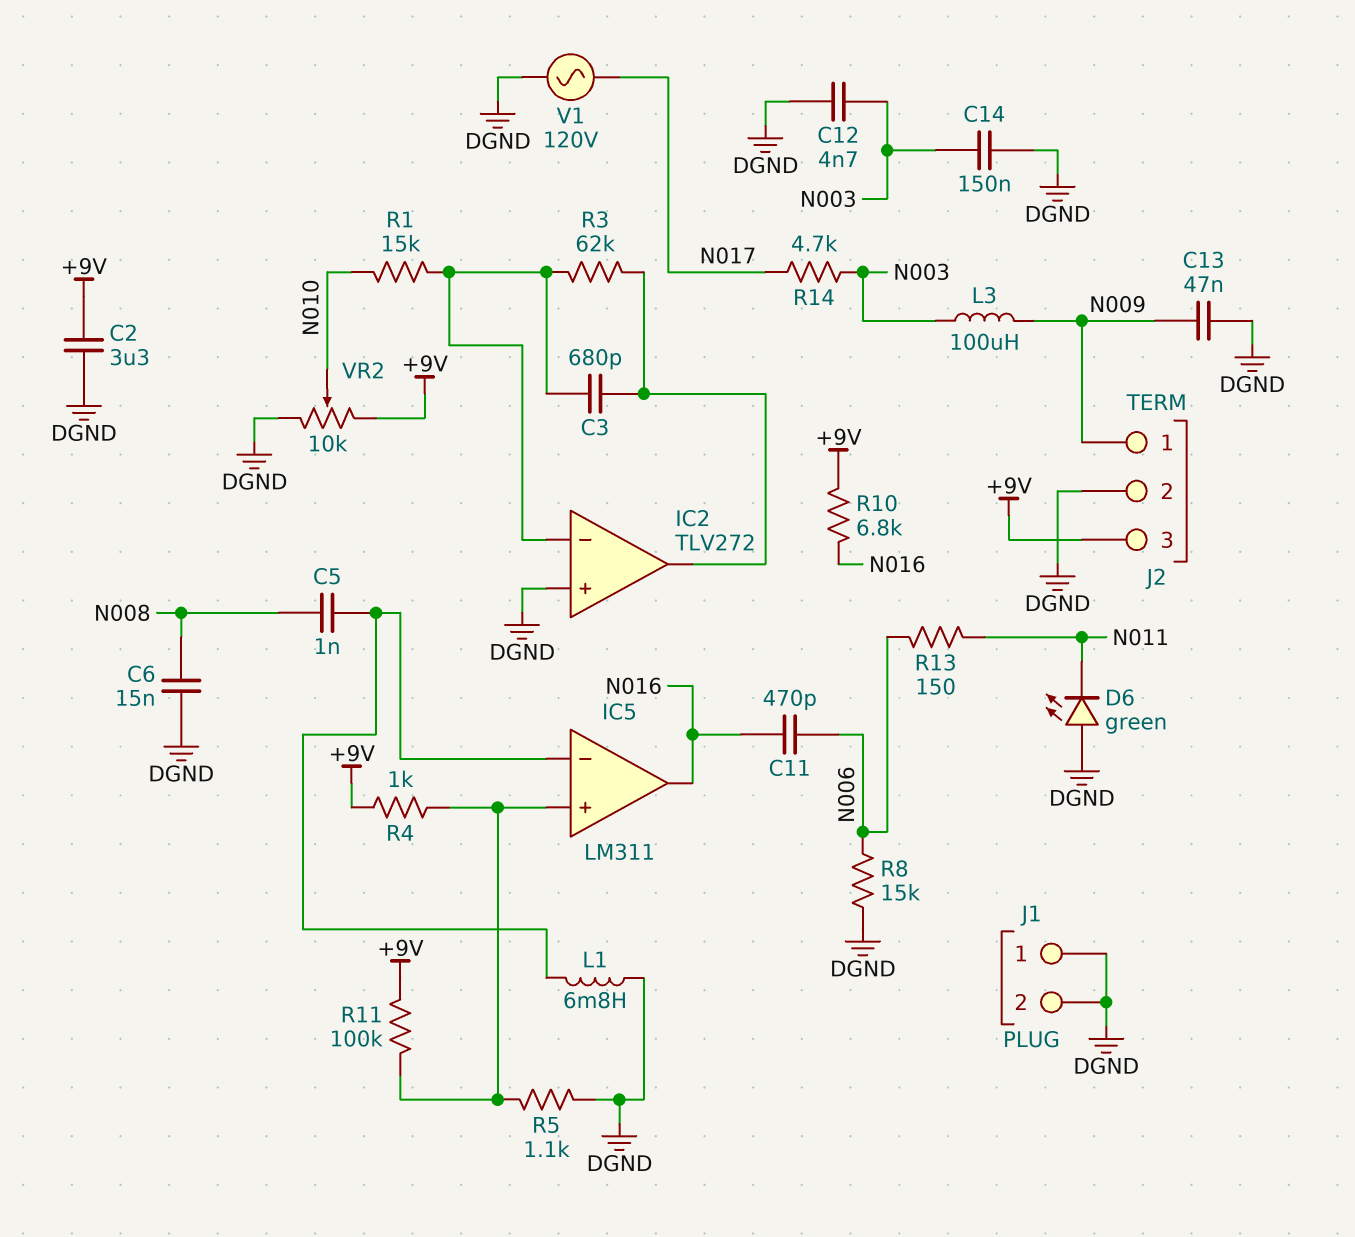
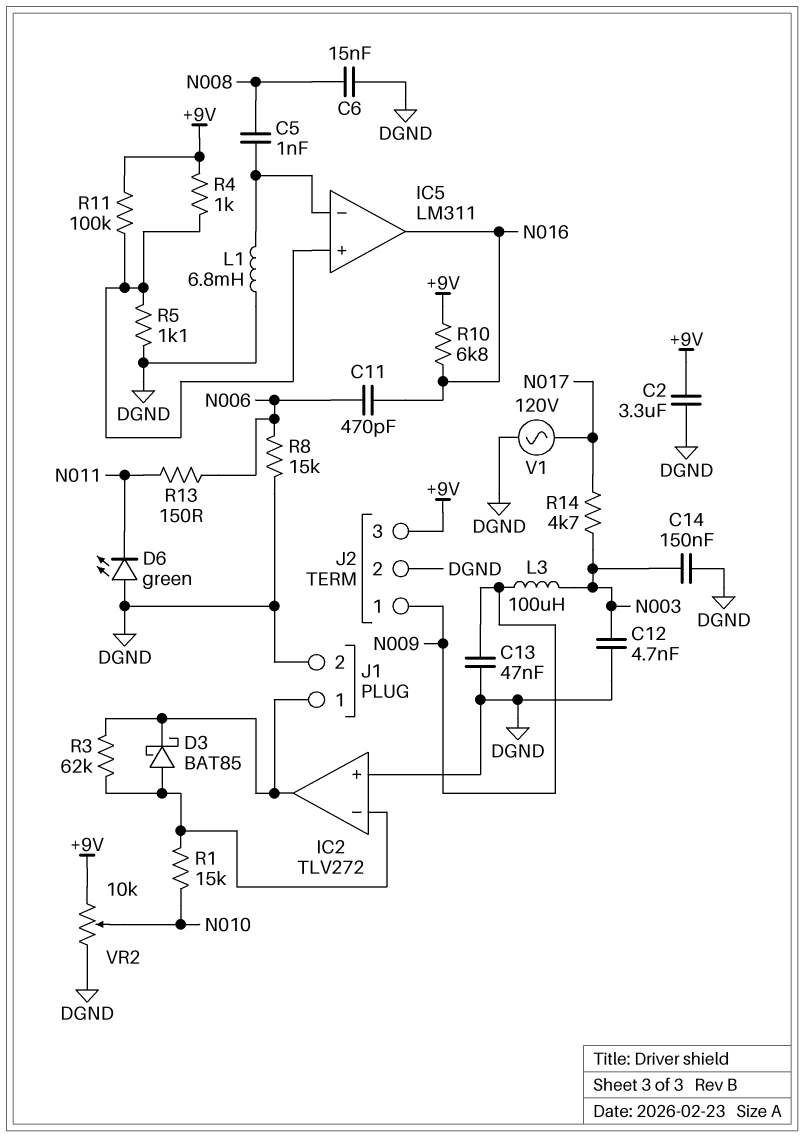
C3: 680pF (IC2/in-, IC2/out) -> none
D3: none -> schottky BAT85 (A IC2/in-, K IC2/out)
J1 pin 1: DGND -> IC2/out

